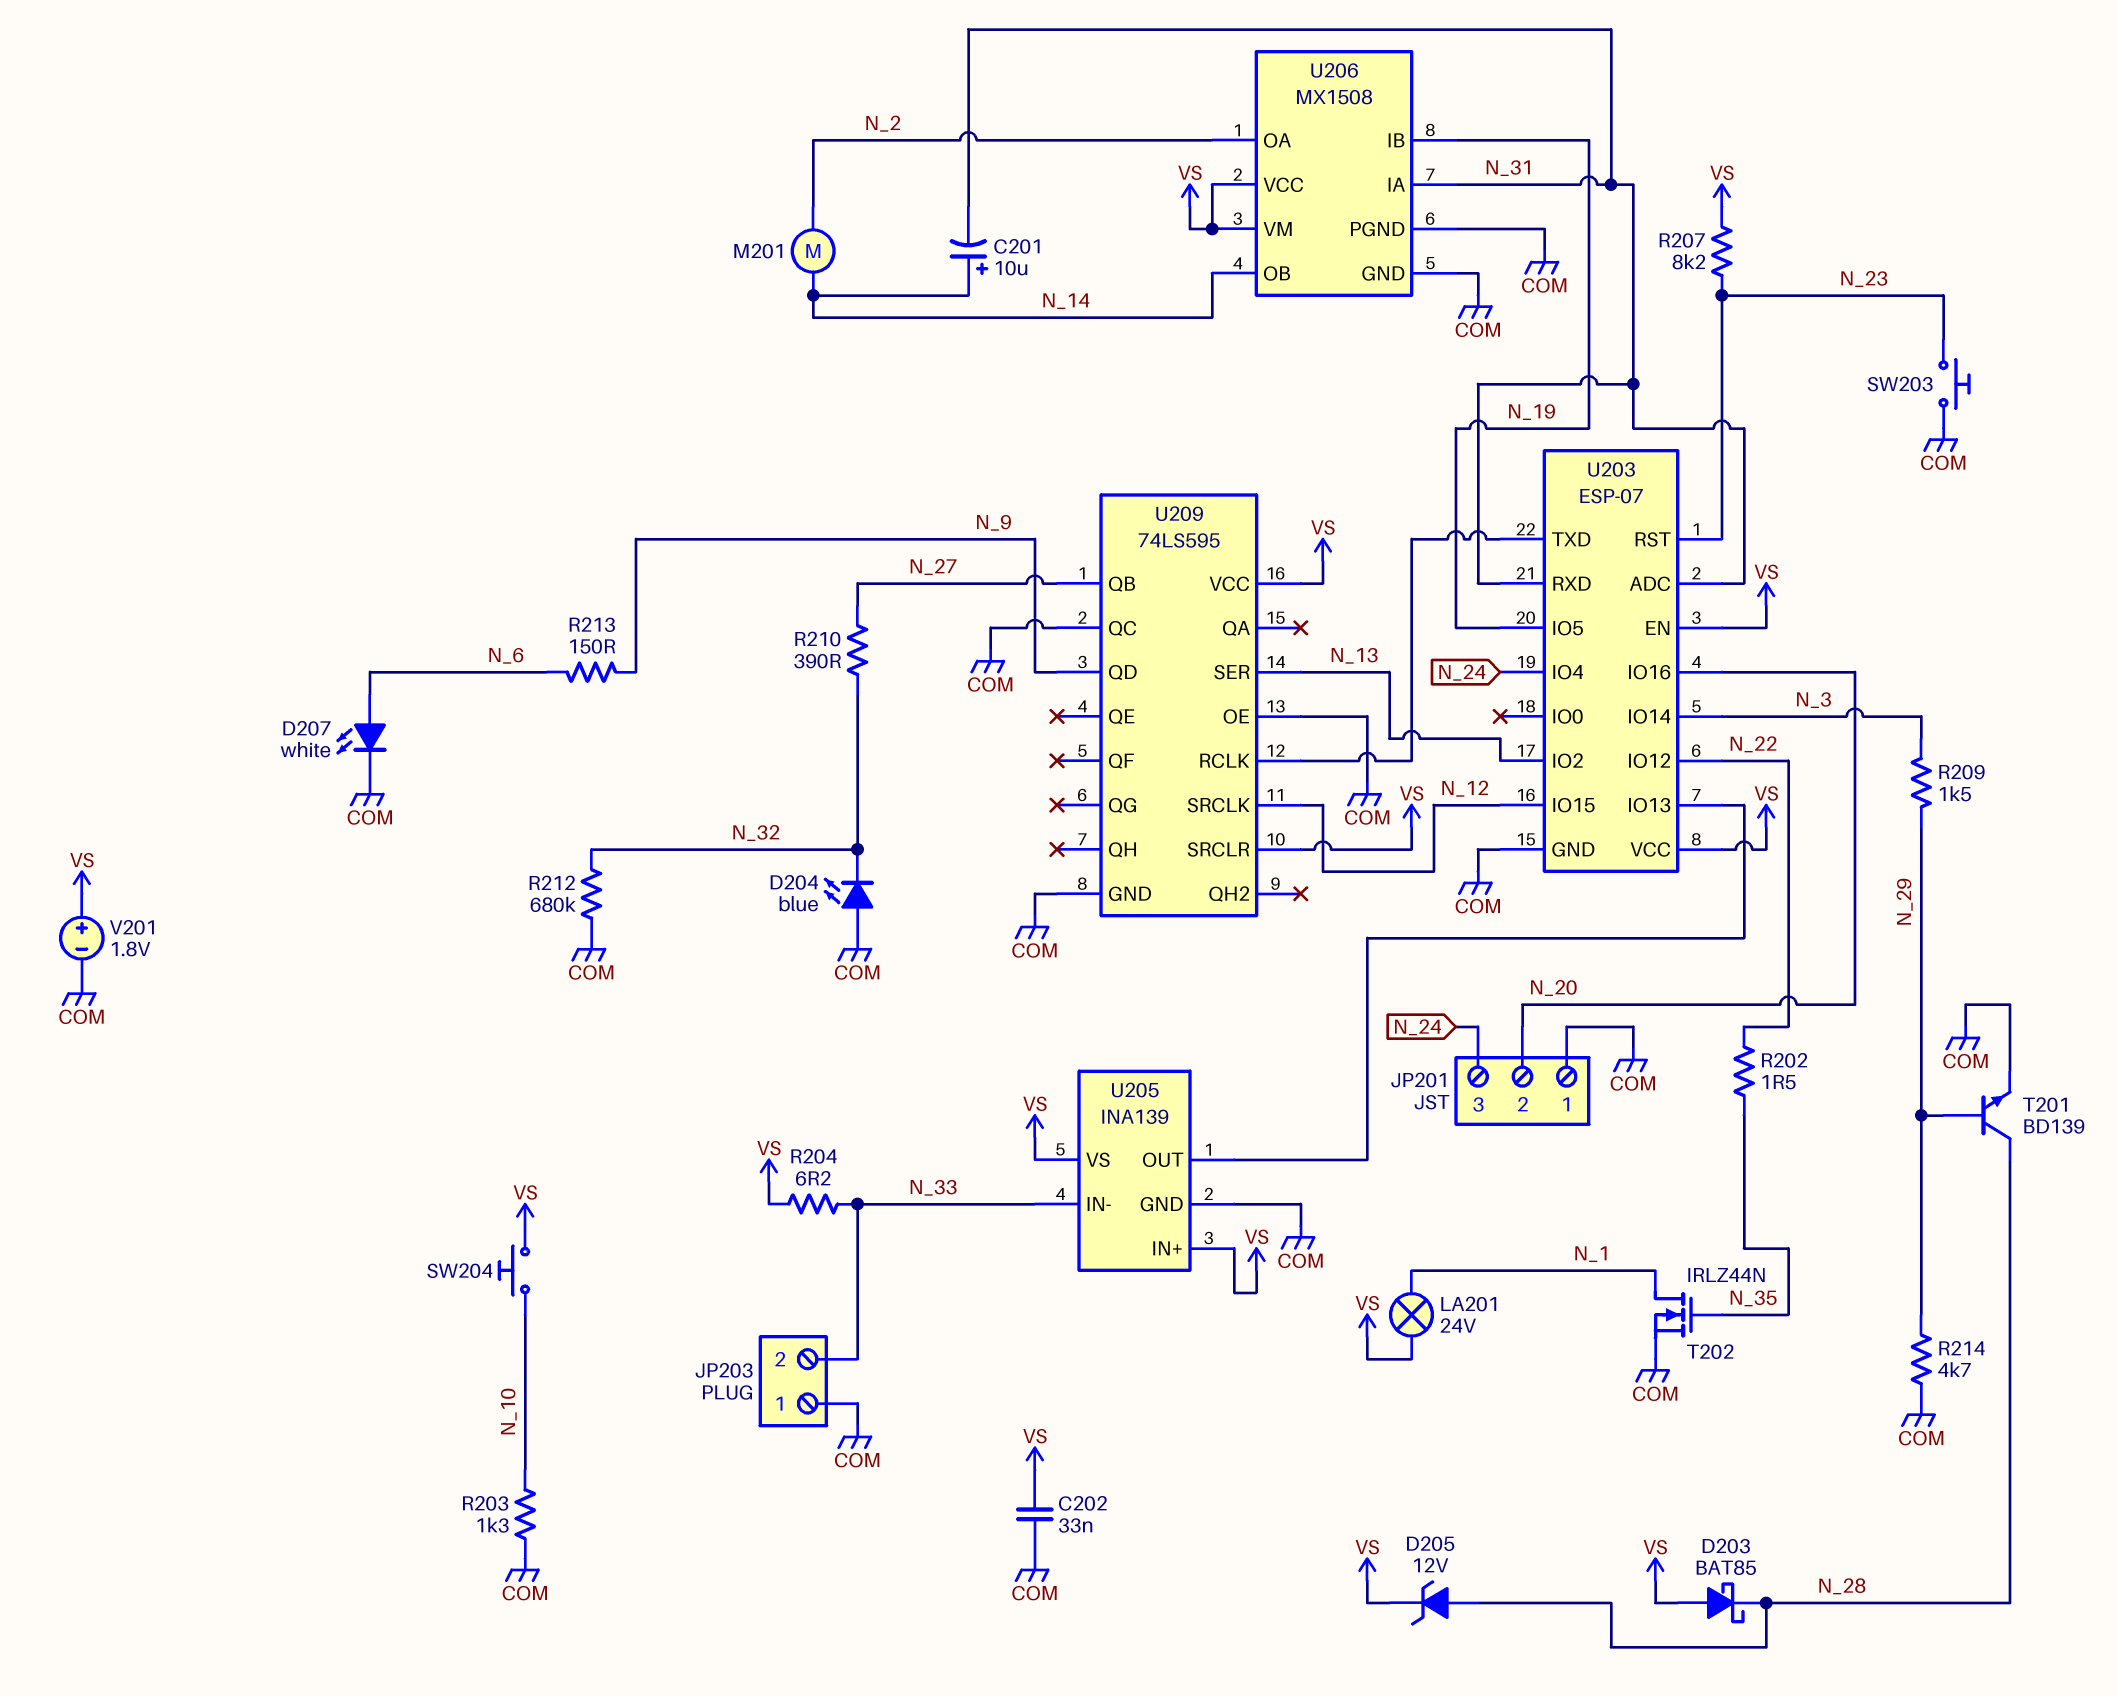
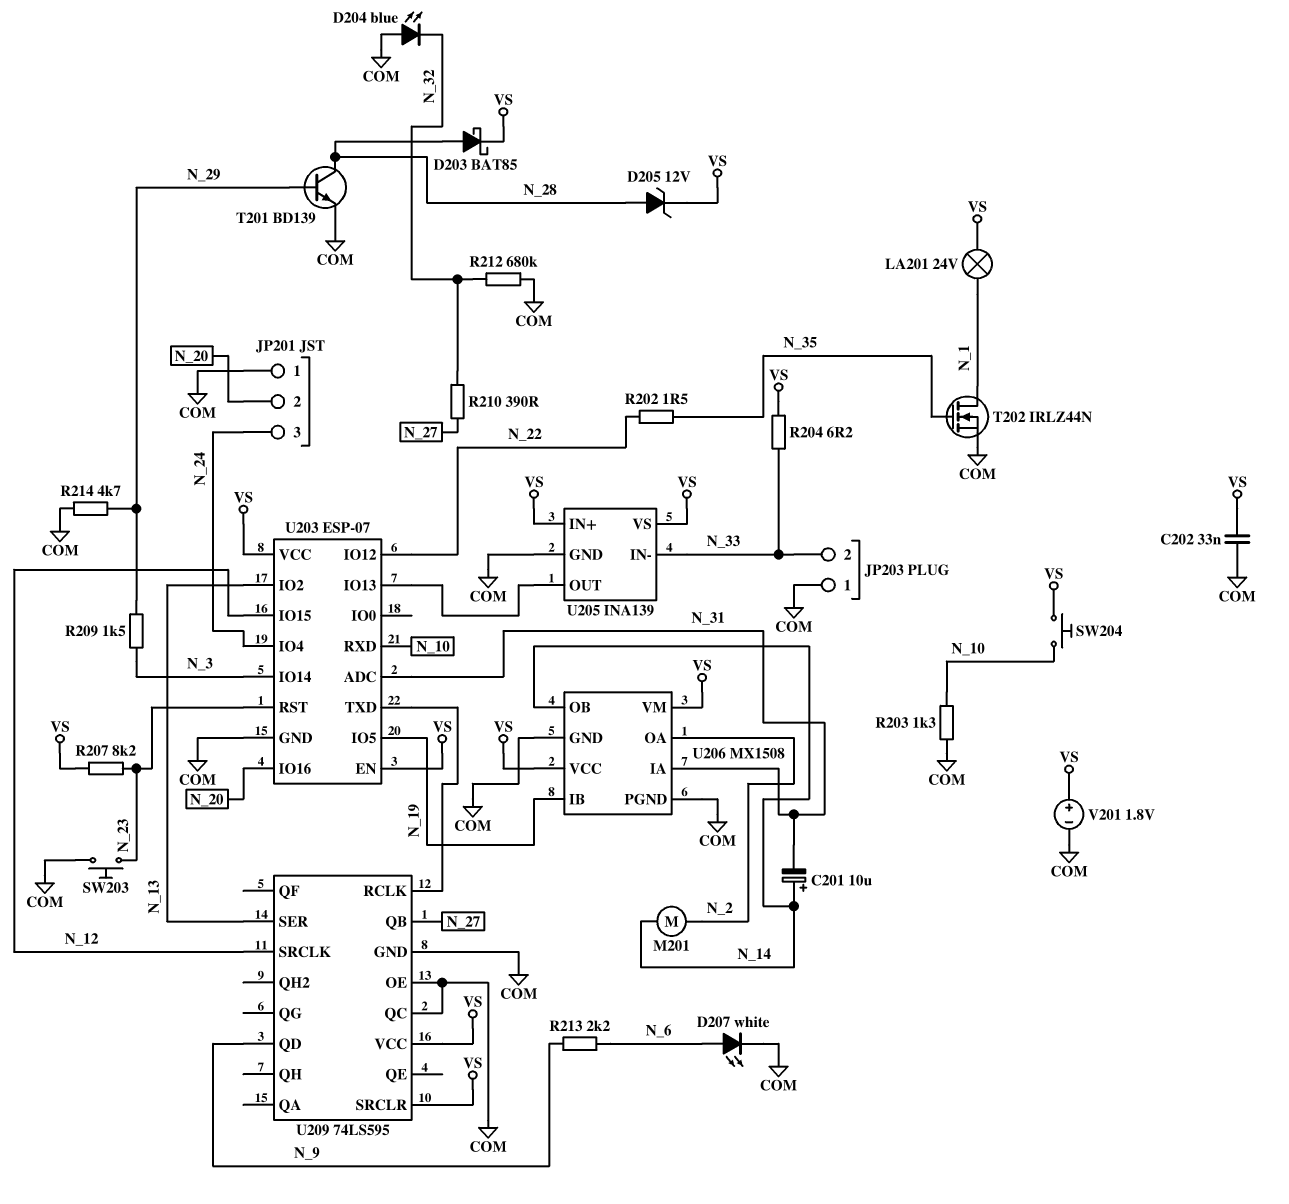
D203: schottky BAT85 (A VS, K N_28) -> schottky BAT85 (A N_28, K VS)
R213: 150 (N_6, N_9) -> 2.2k (N_6, N_9)
U203 pin RXD: N_31 -> N_10

